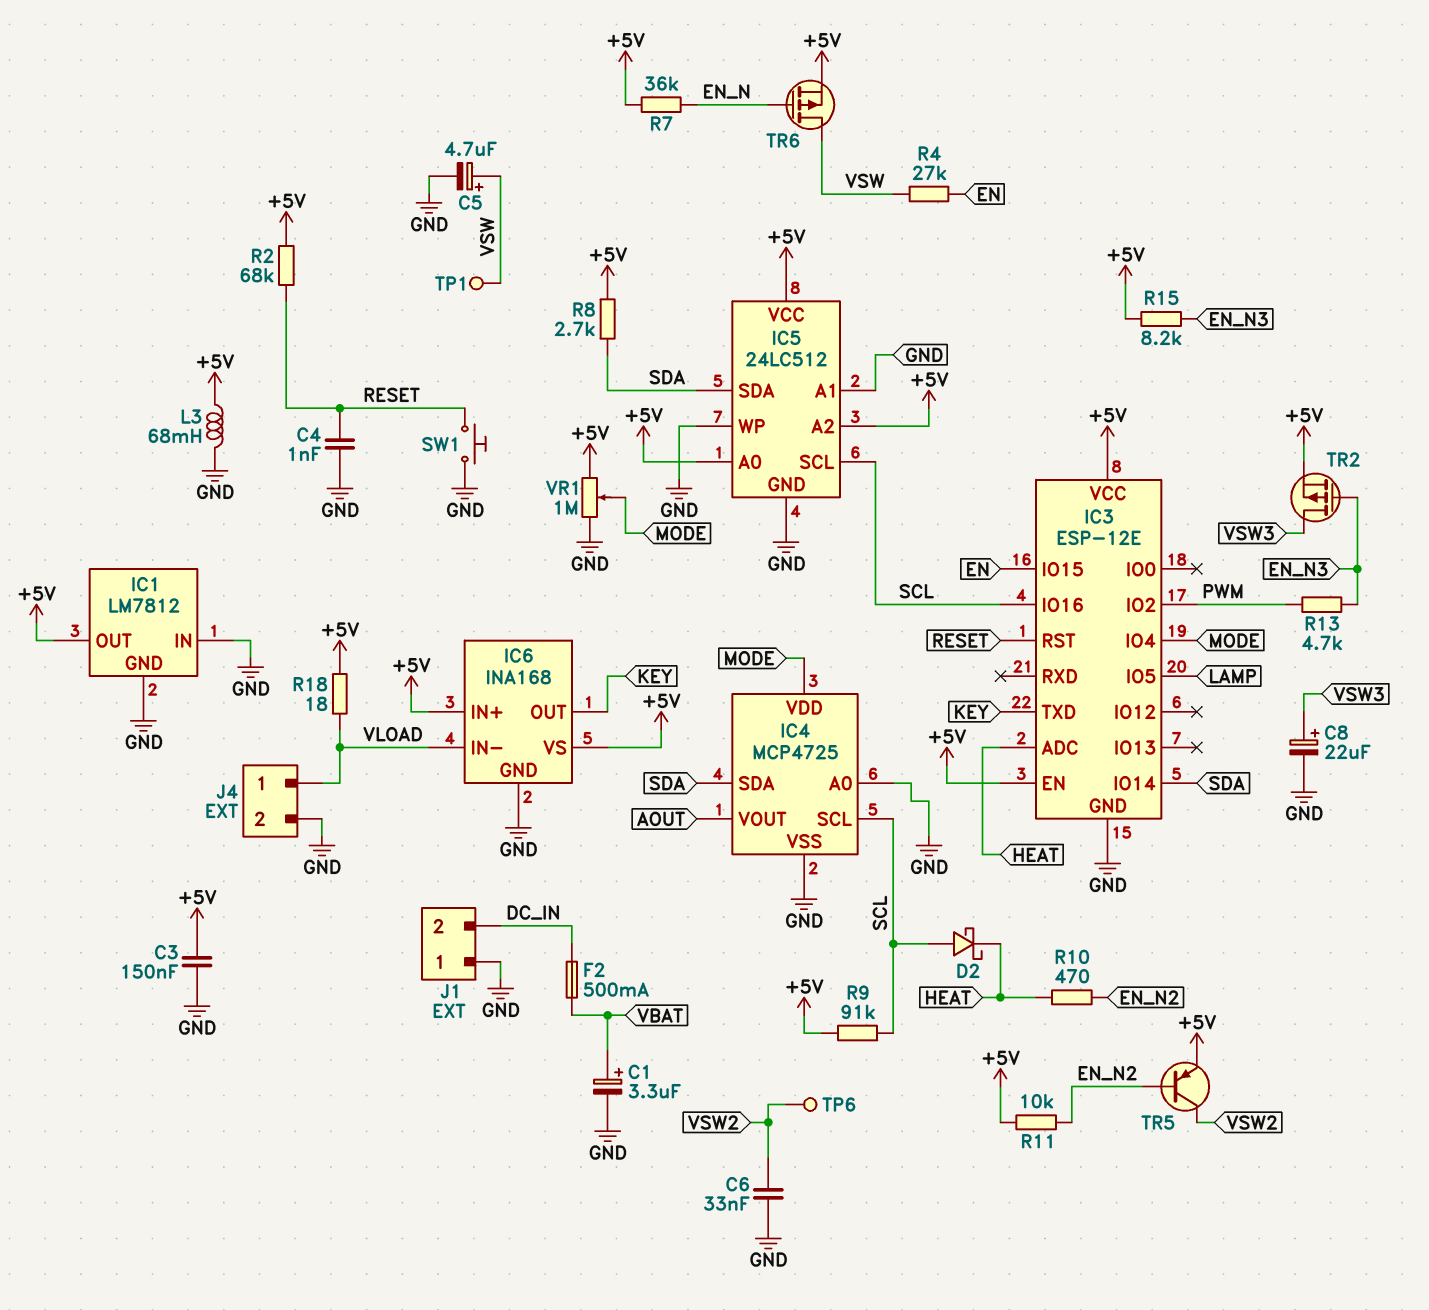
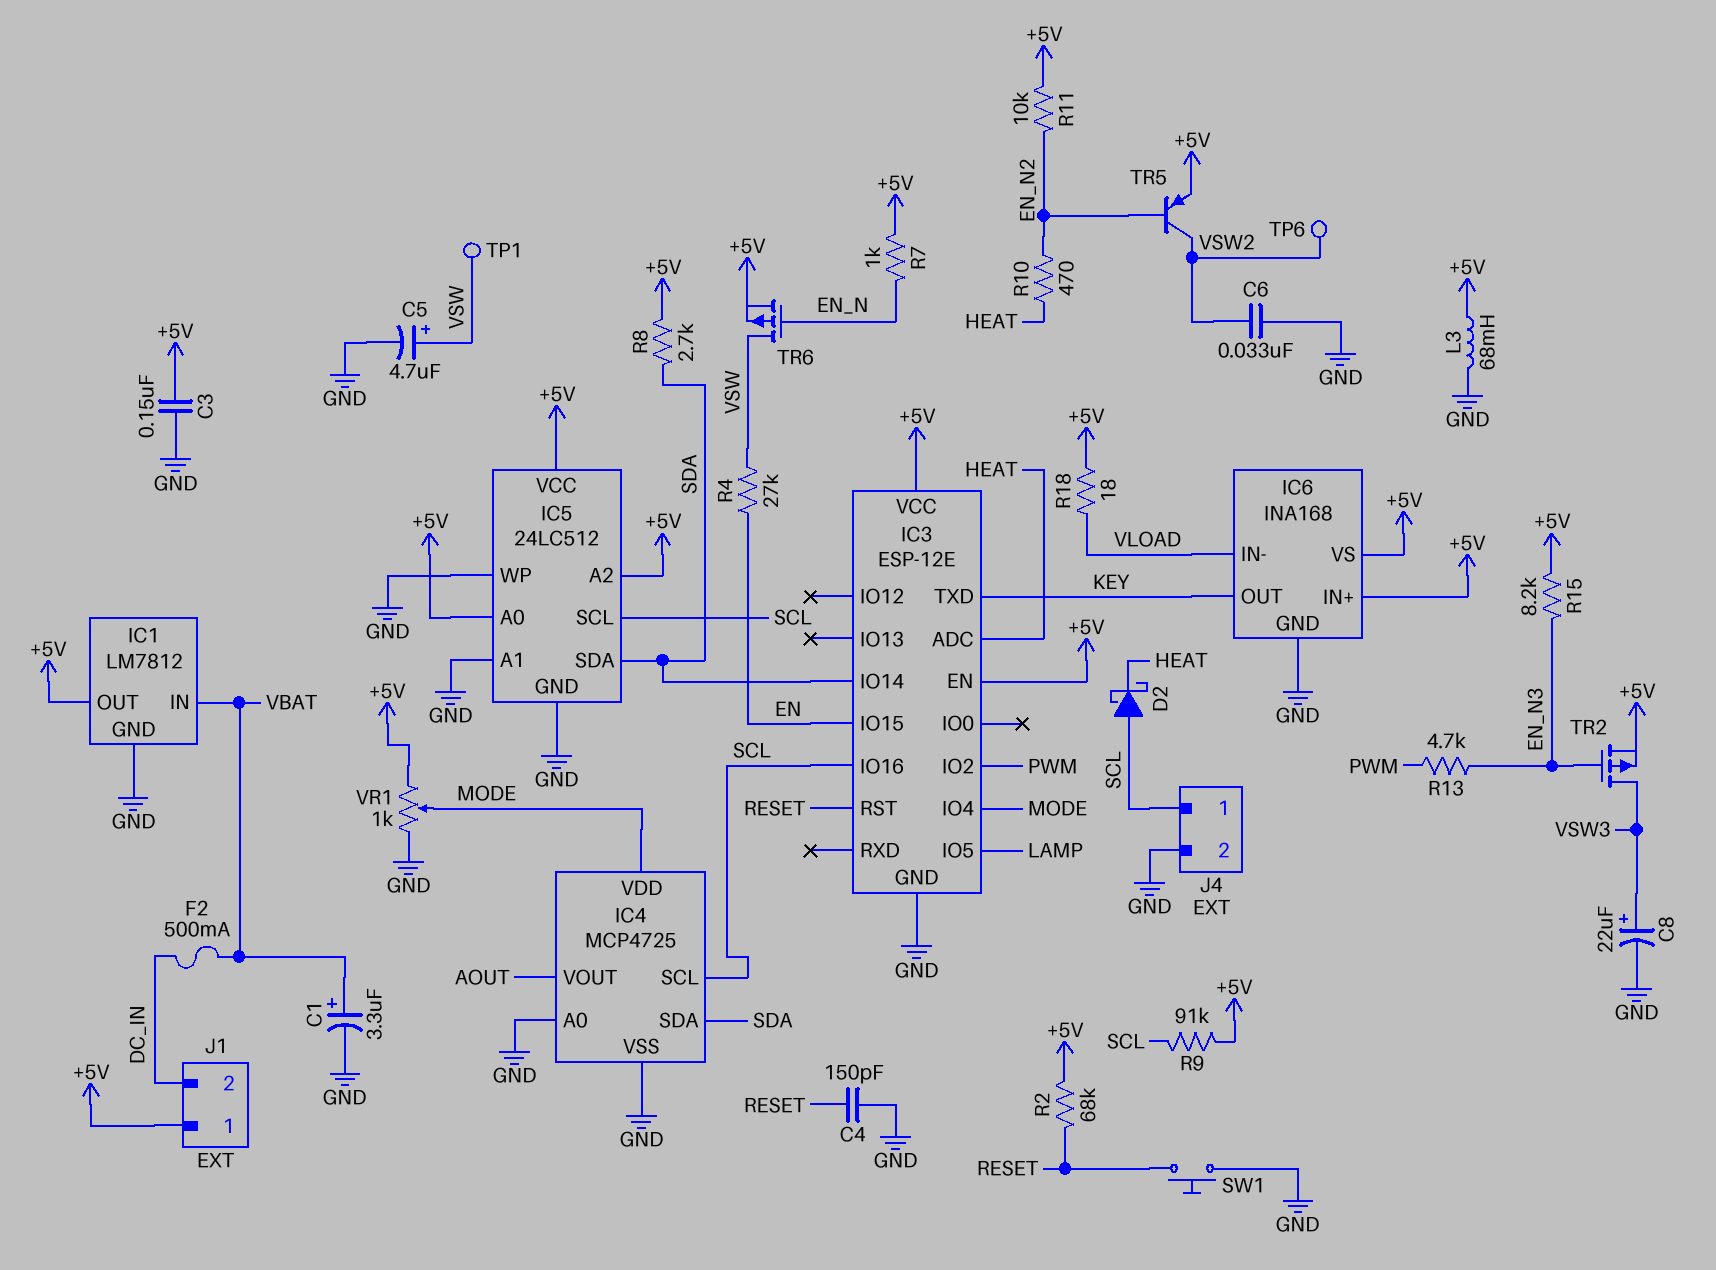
C4: 1nF (GND, RESET) -> 150pF (GND, RESET)
IC1 pin IN: GND -> VBAT
J1 pin 1: GND -> +5V
J4 pin 1: VLOAD -> SCL
R7: 36k (+5V, EN_N) -> 1k (+5V, EN_N)
VR1: 1M (+5V, GND, wiper MODE) -> 1k (+5V, GND, wiper MODE)

